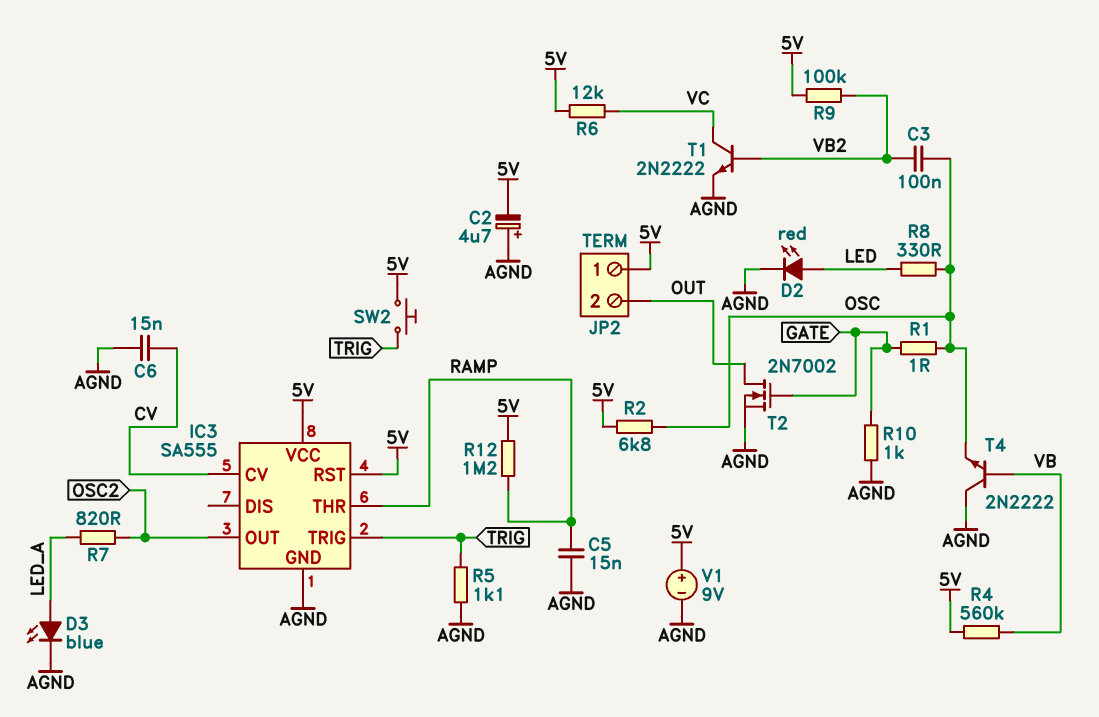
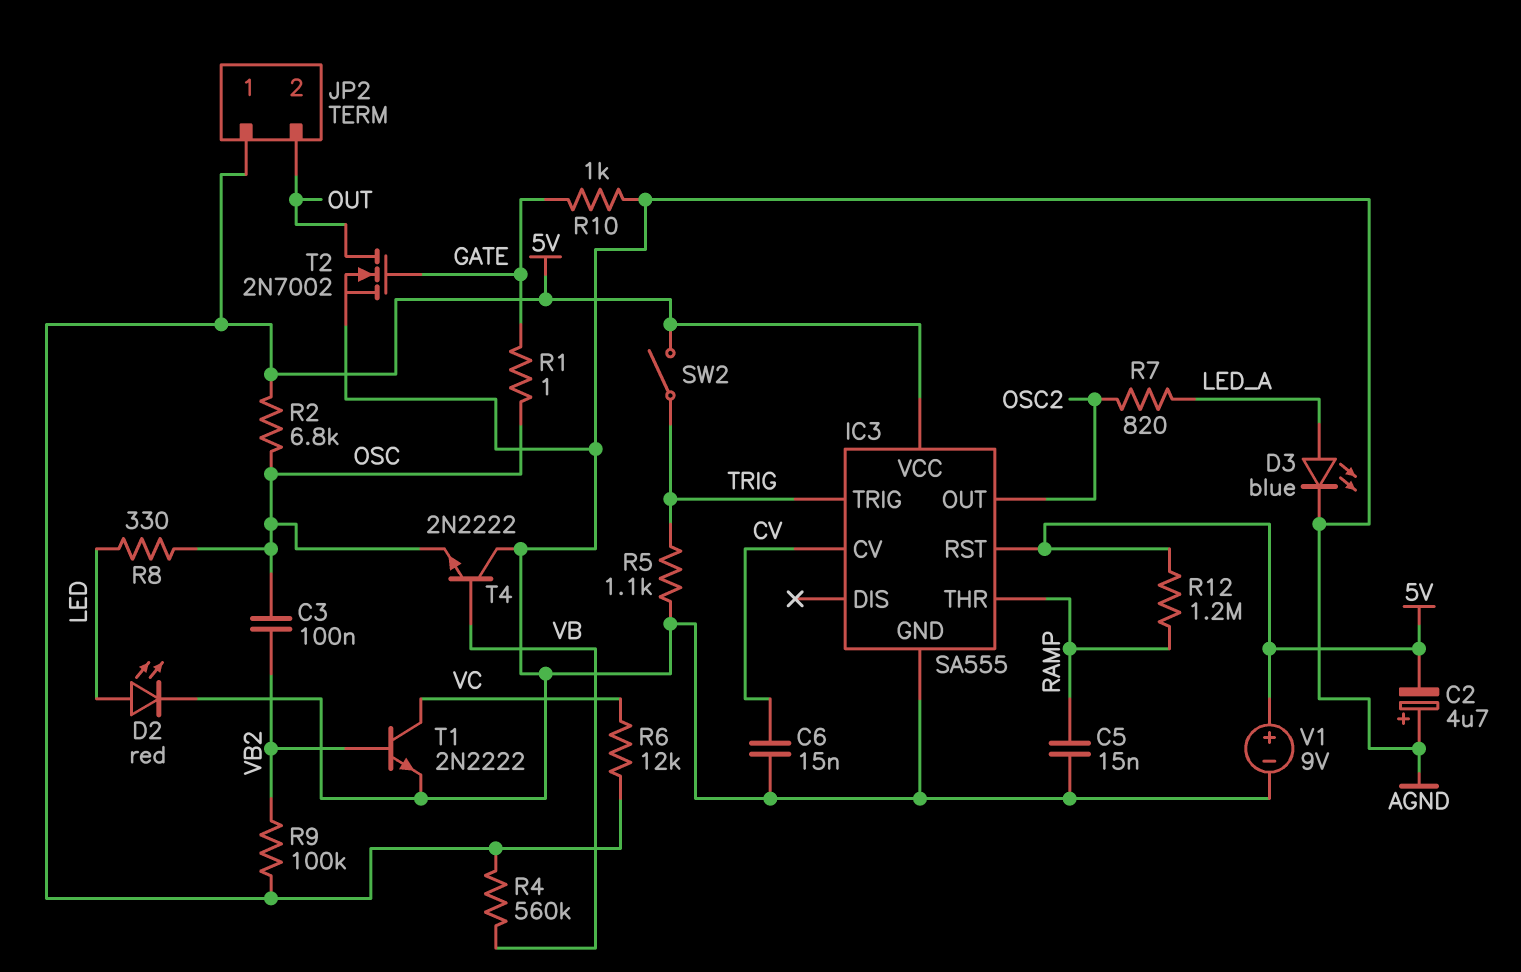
SW2: button (5V, TRIG) -> switch (5V, TRIG)

